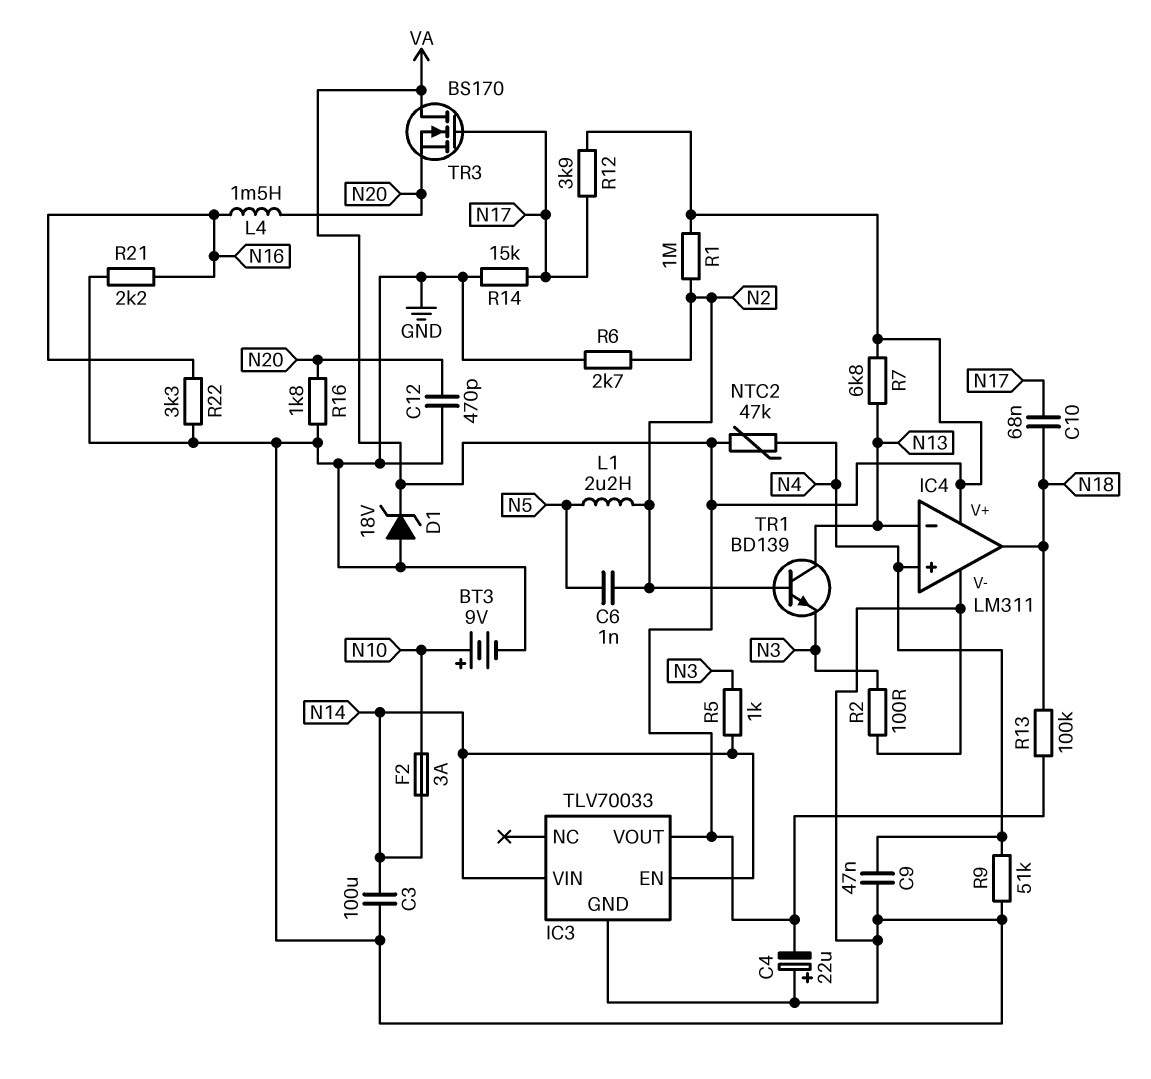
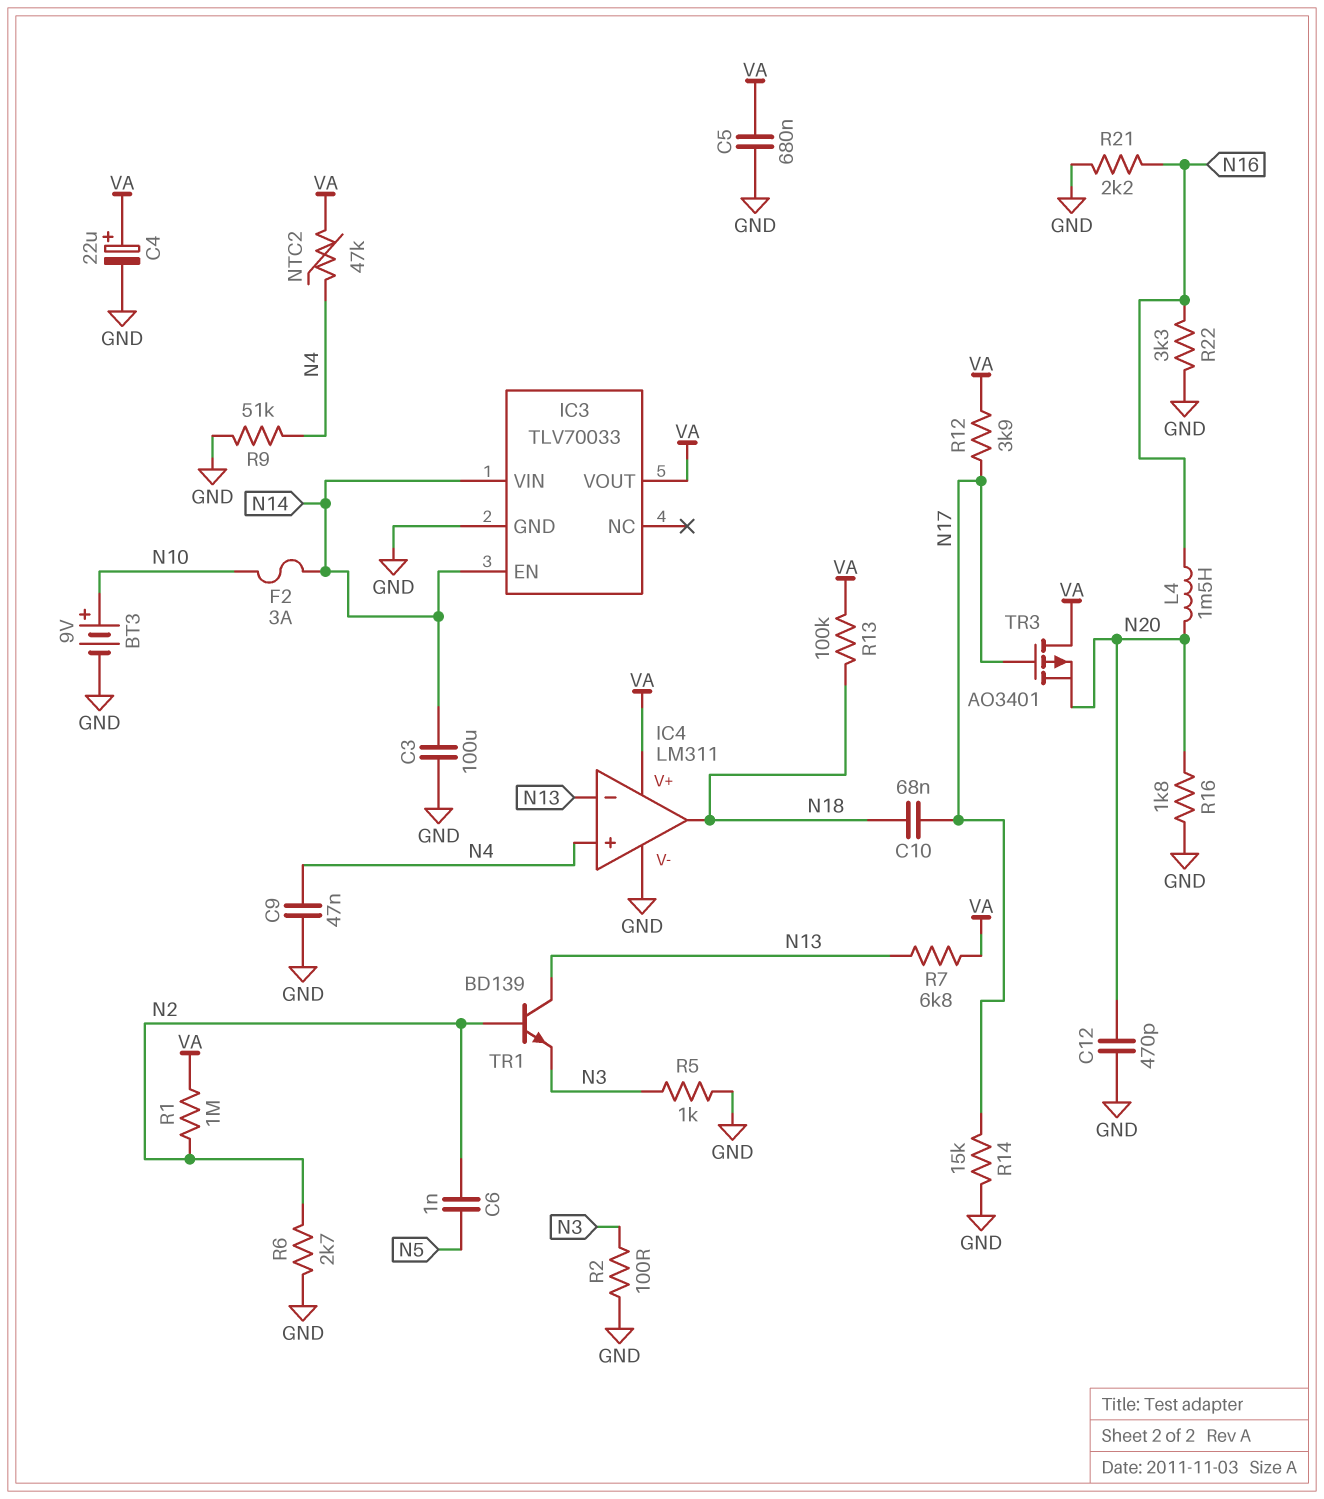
C4: 22uF (plus GND, minus VA) -> 22uF (plus VA, minus GND)
C5: none -> 680nF (GND, VA)
D1: zener 18V (A GND, K VA) -> none
L1: 2.2uH (N2, N5) -> none
R5: 1k (N3, N14) -> 1k (GND, N3)
TR3: NMOS BS170 (G N17, D VA, S N20) -> PMOS AO3401 (G N17, D VA, S N20)

